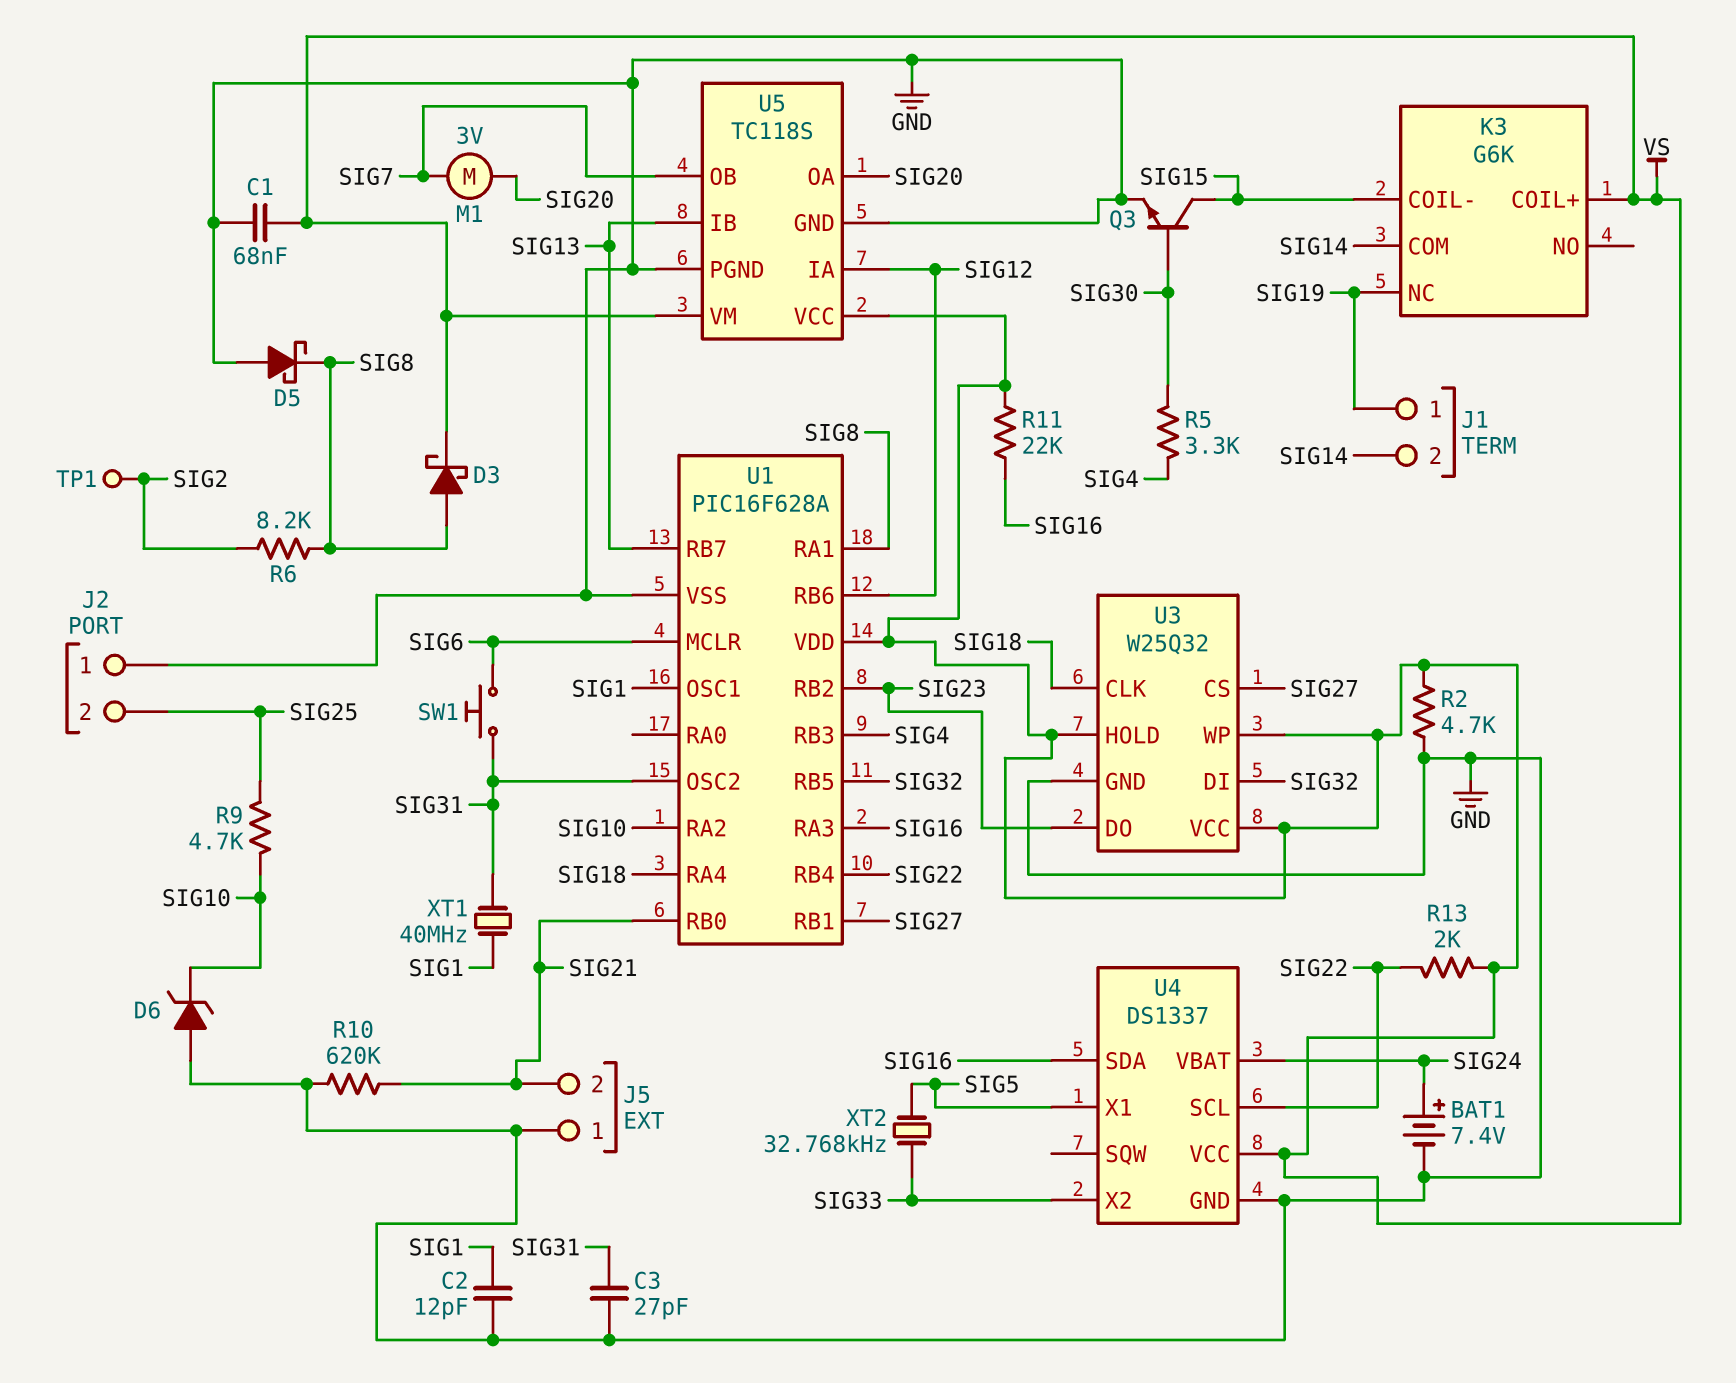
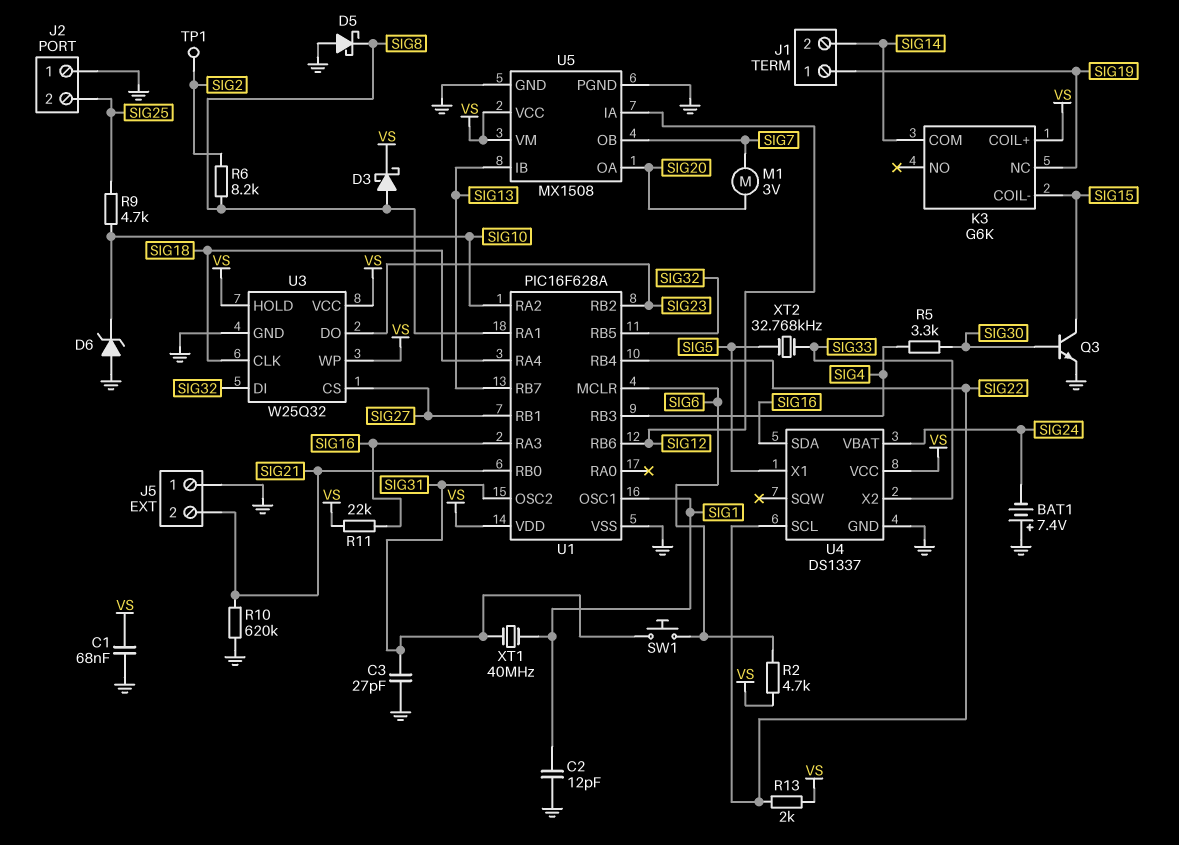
BAT1: 7.4V (plus SIG24, minus GND) -> 7.4V (plus GND, minus SIG24)
R2: 4.7k (GND, VS) -> 4.7k (SIG6, VS)
U5: TC118S -> MX1508

